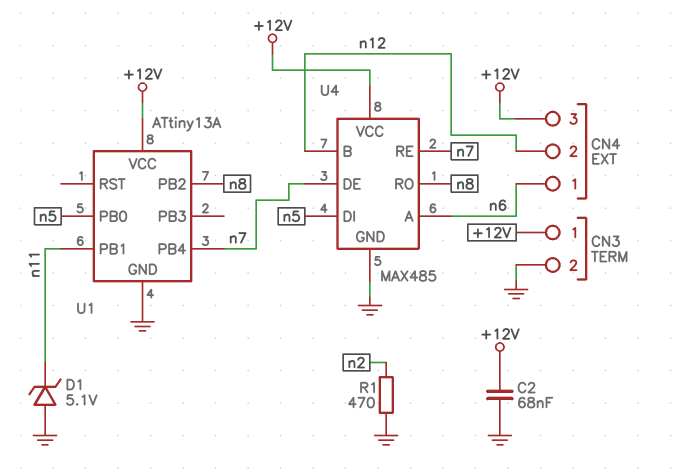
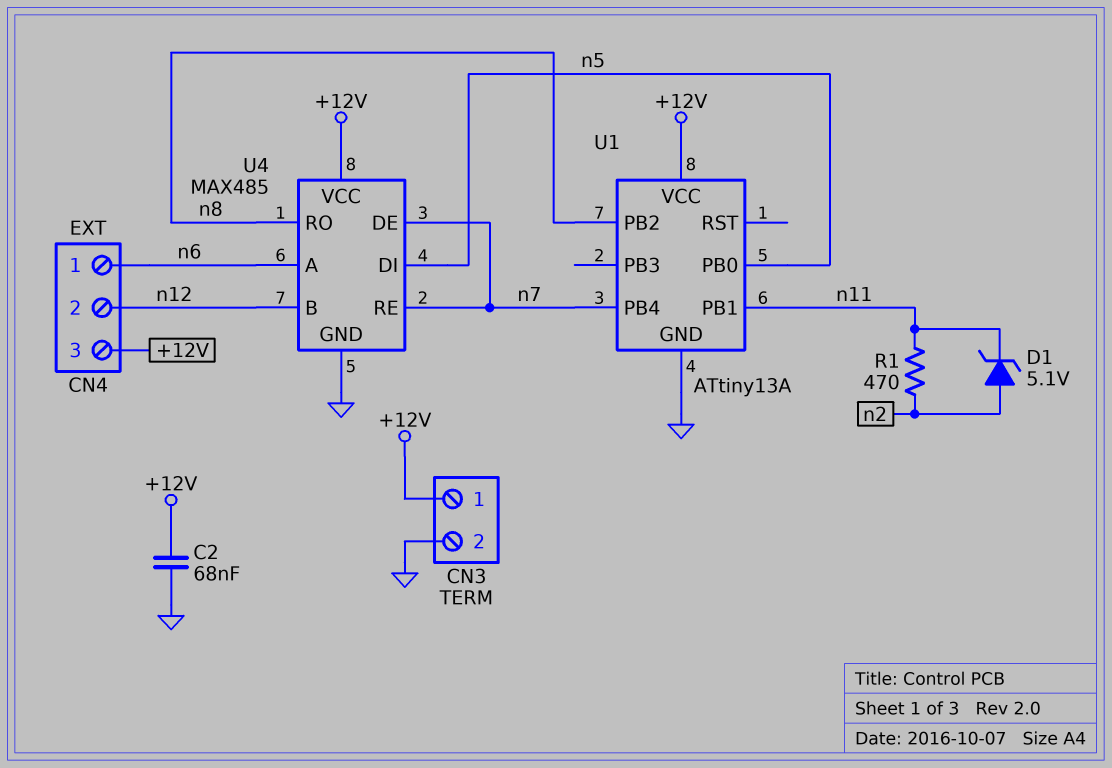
D1: zener 5.1V (A GND, K n11) -> zener 5.1V (A n2, K n11)
R1: 470 (GND, n2) -> 470 (n2, n11)

